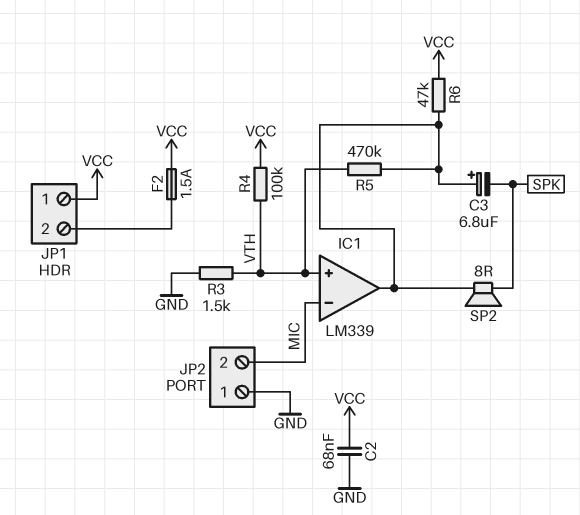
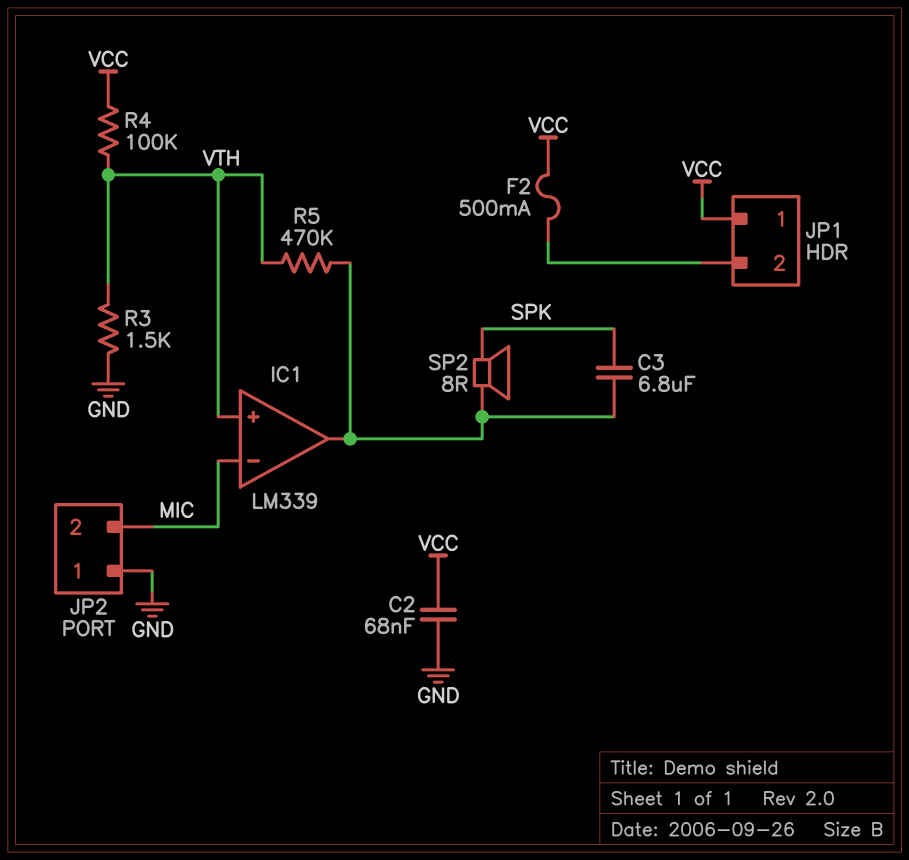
C3: 6.8uF (plus IC1/out, minus SPK) -> 6.8uF (IC1/out, SPK)
F2: 1.5A (JP1/2, VCC) -> 500mA (JP1/2, VCC)
R6: 47k (IC1/out, VCC) -> none

